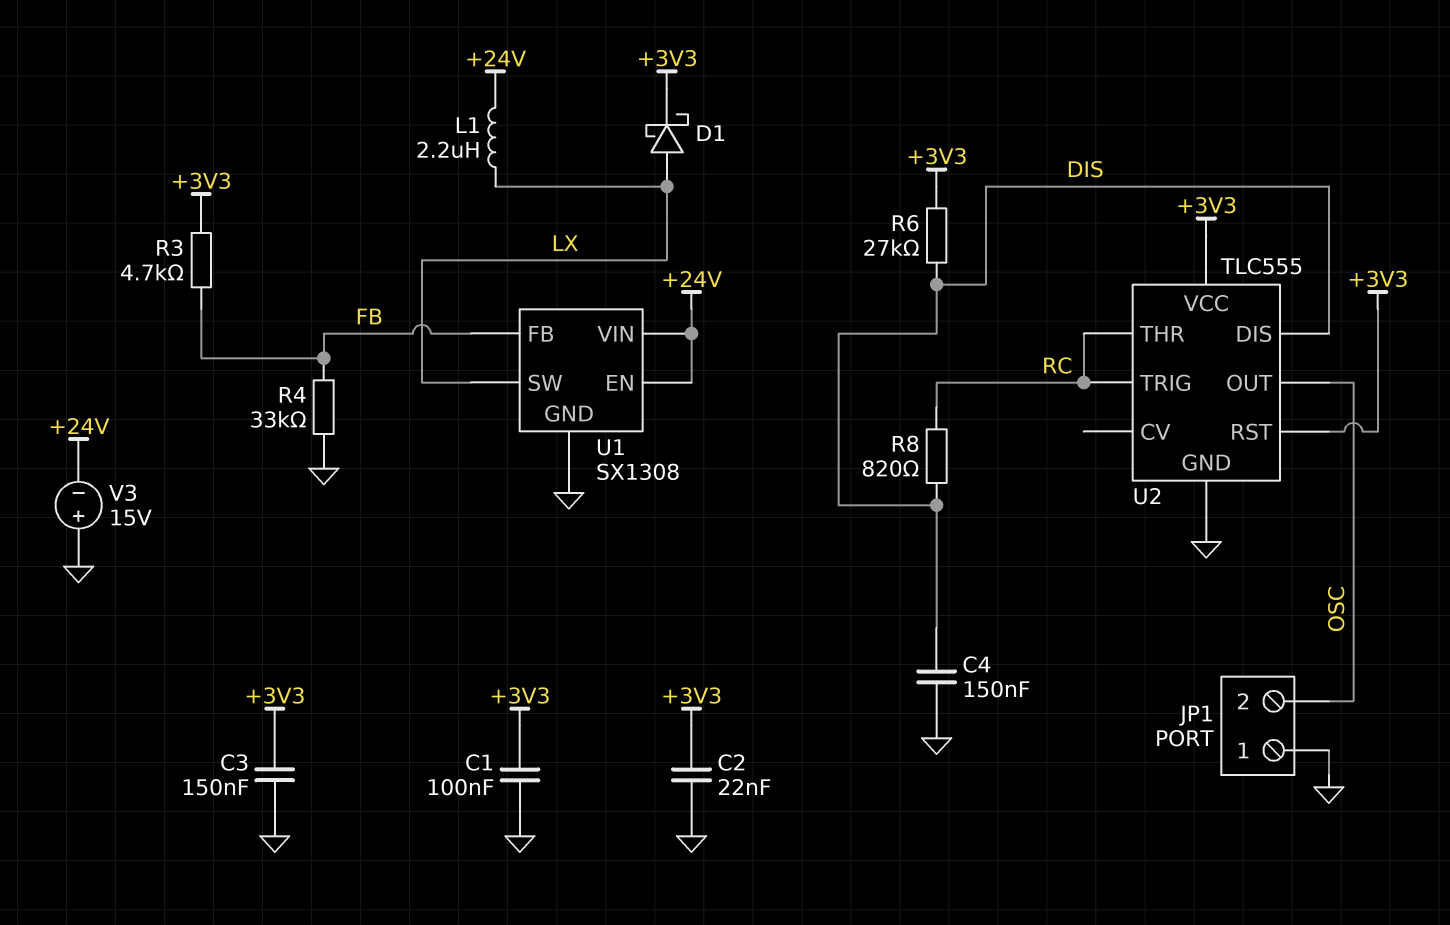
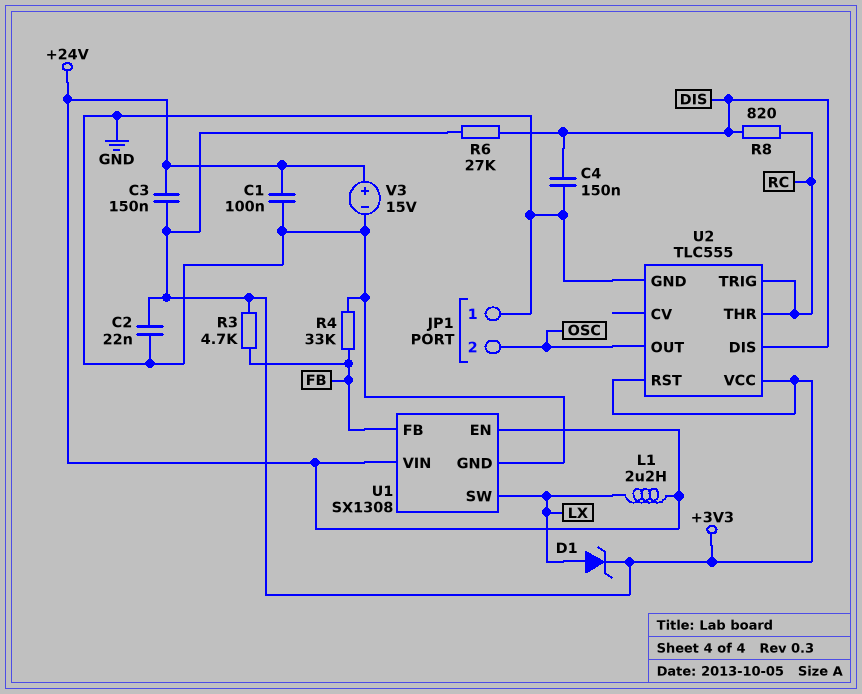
C1: 100nF (+3V3, GND) -> 100nF (+24V, GND)
C3: 150nF (+3V3, GND) -> 150nF (+3V3, +24V)
D1: schottky (A LX, K +3V3) -> zener (A LX, K +3V3)
V3: 15V (plus GND, minus +24V) -> 15V (plus +24V, minus GND)

